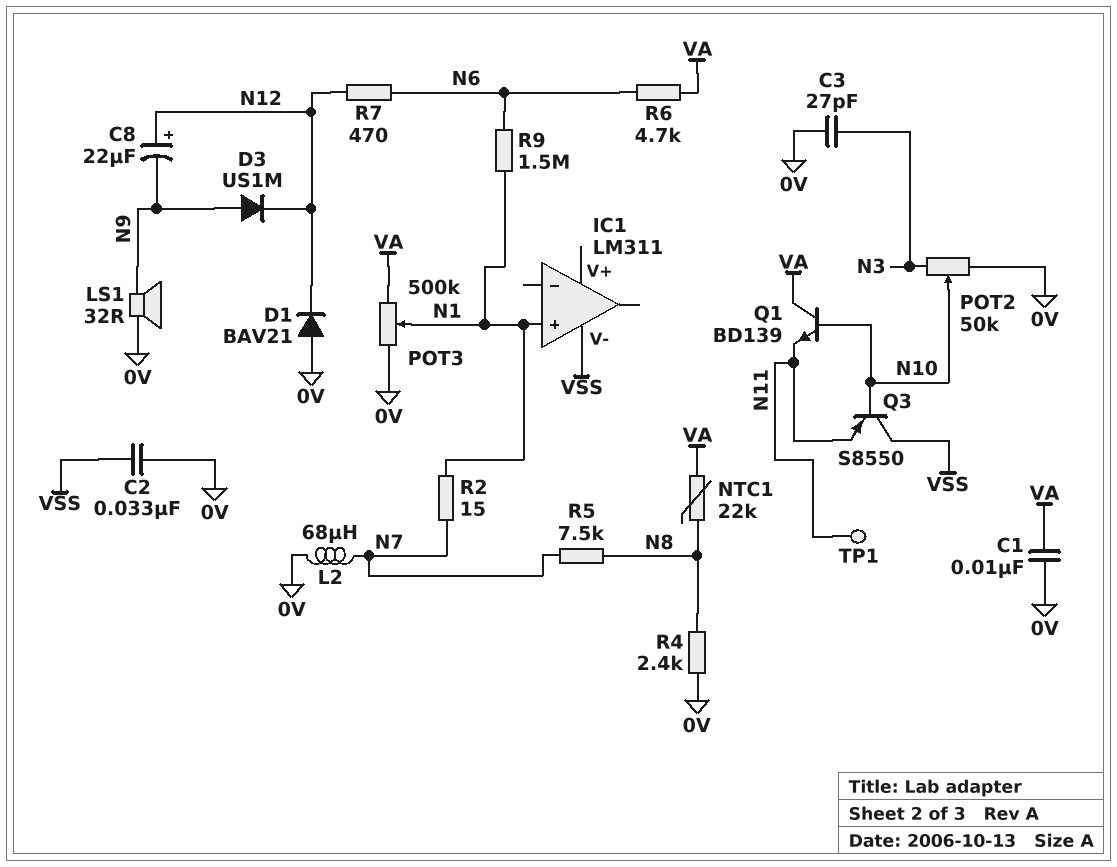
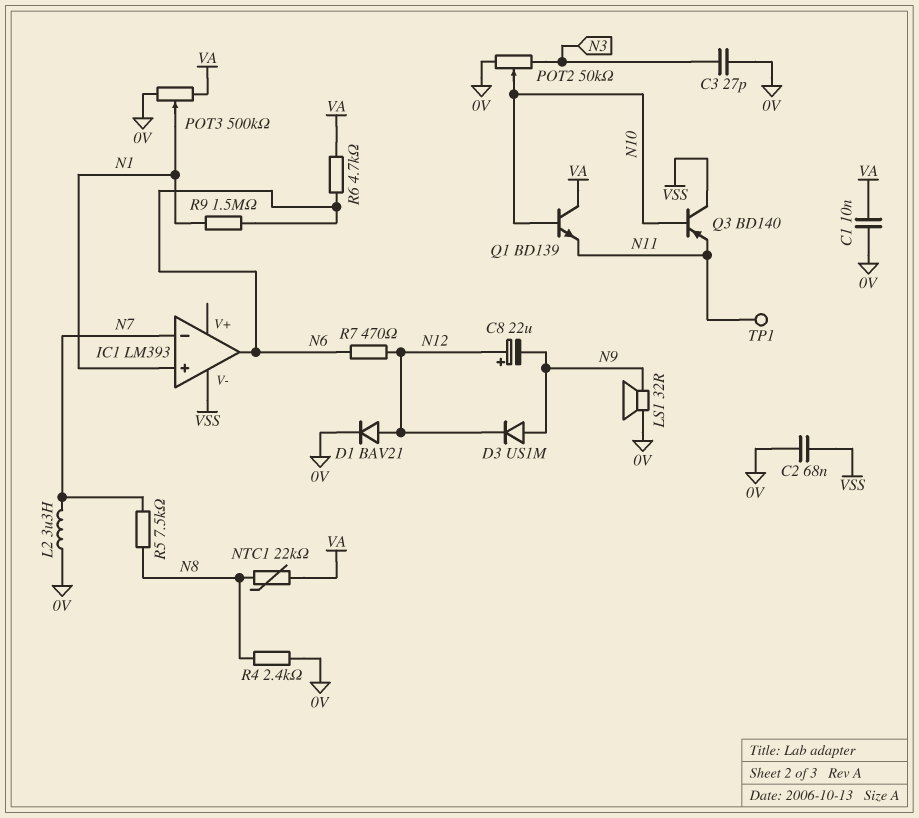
C2: 33nF (0V, VSS) -> 68nF (0V, VSS)
D1: diode BAV21 (A 0V, K N12) -> diode BAV21 (A N12, K 0V)
IC1: LM311 -> LM393
IC1 pin in-: none -> N7
IC1 pin out: none -> N6
L2: 68uH (0V, N7) -> 3.3uH (0V, N7)
Q3: PNP S8550 (B N10, C VSS, E N11) -> PNP BD140 (B N10, C VSS, E N11)
R2: 15 (N1, N7) -> none

